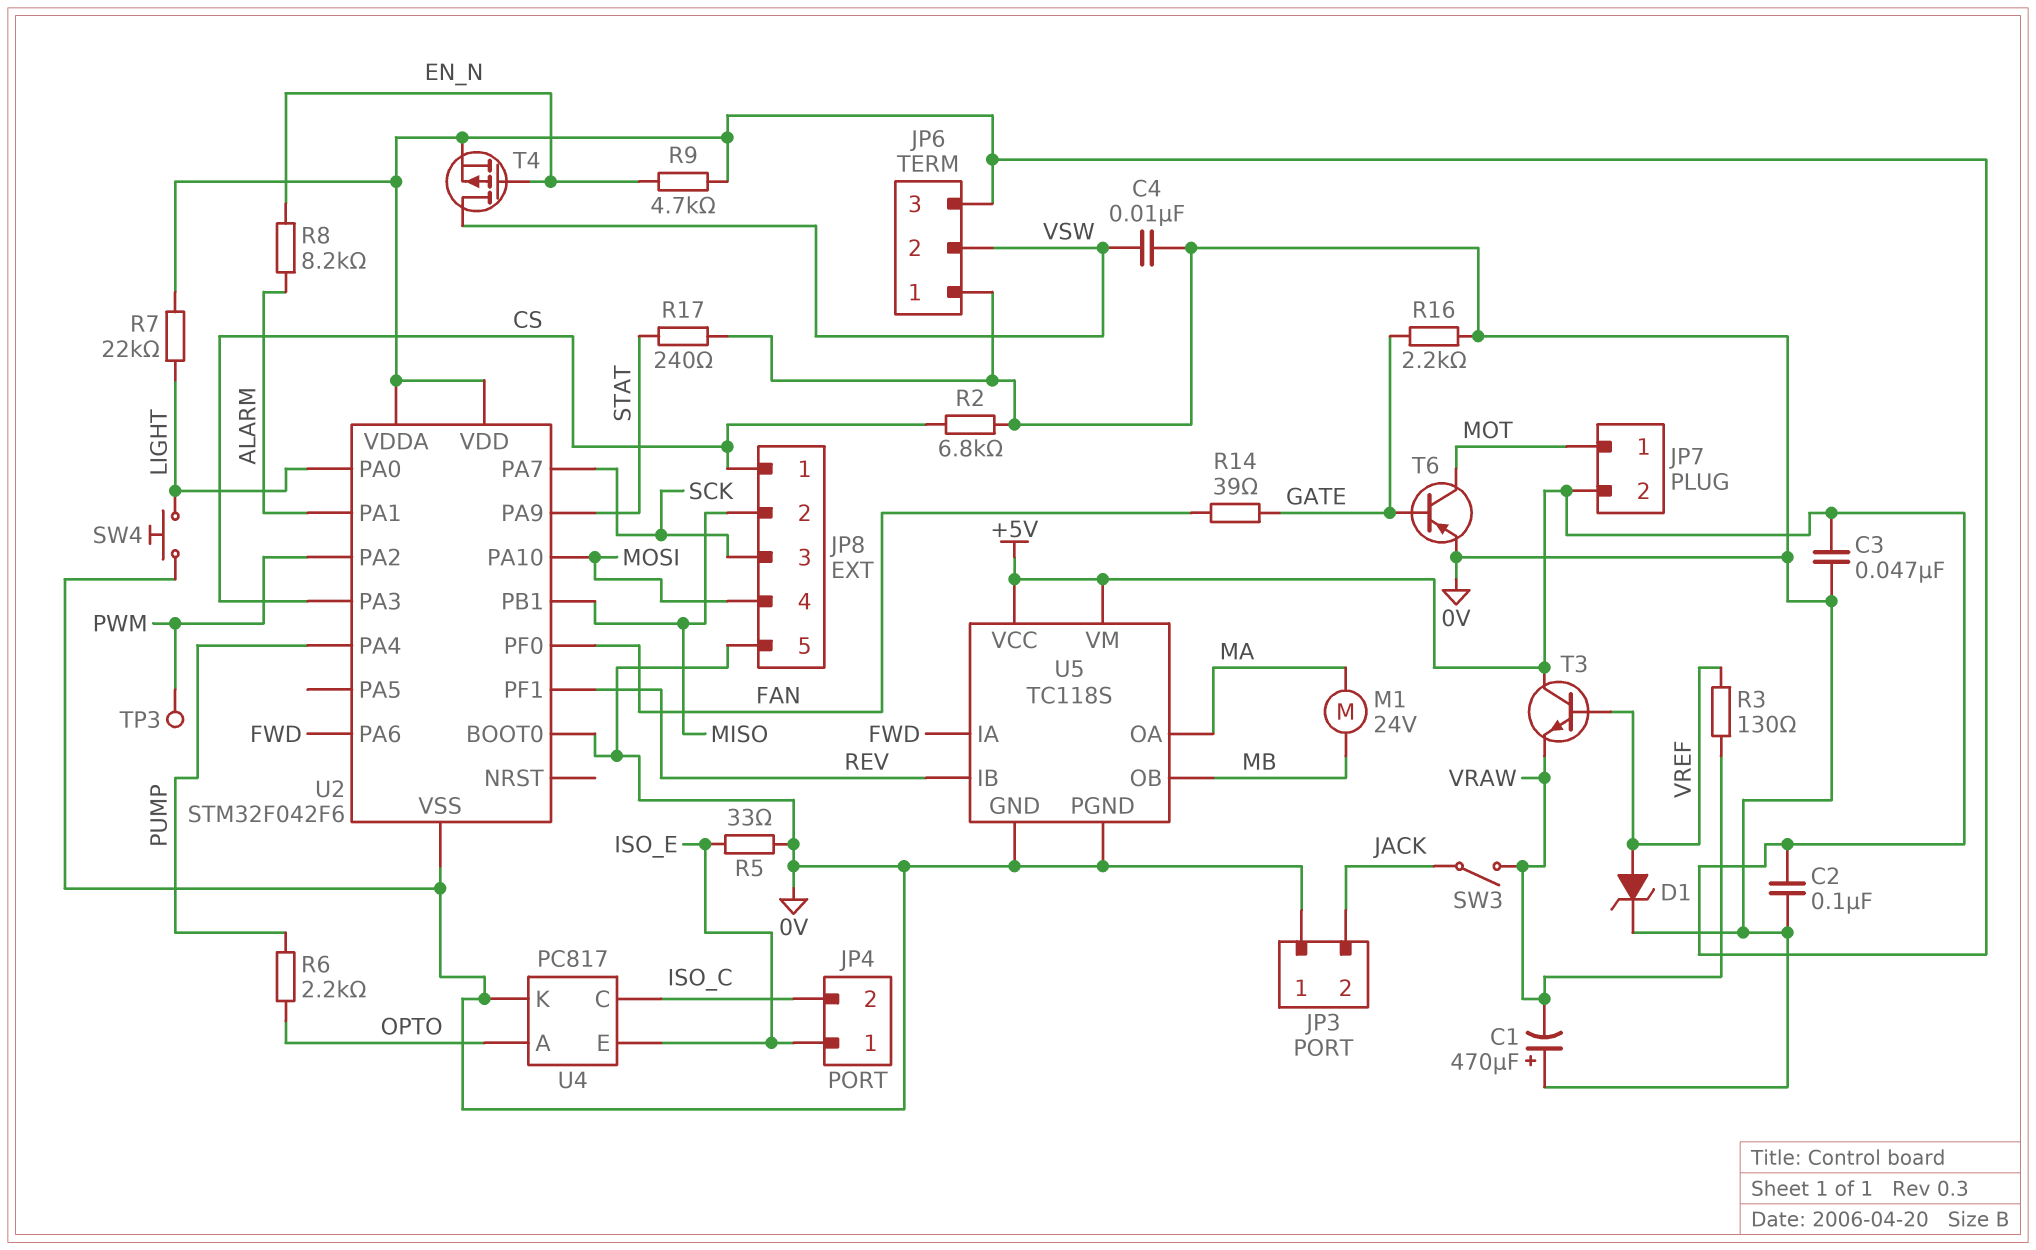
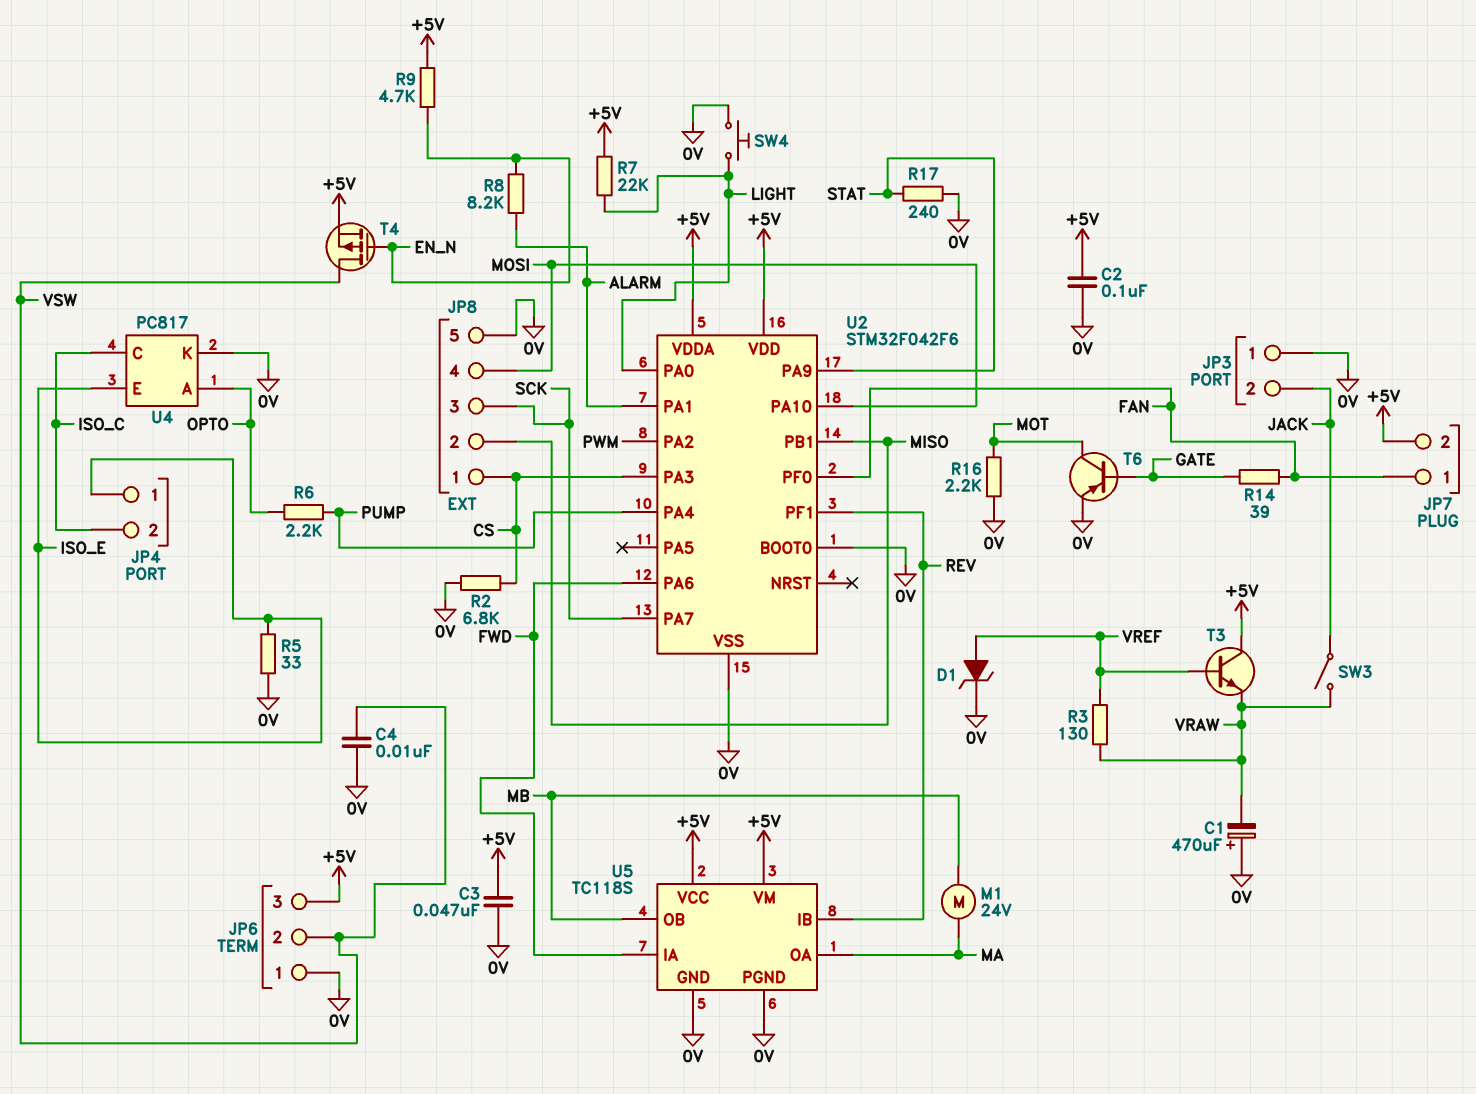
JP7 pin 1: MOT -> FAN
R16: 2.2k (0V, GATE) -> 2.2k (0V, MOT)
TP3: test point (PWM) -> none

